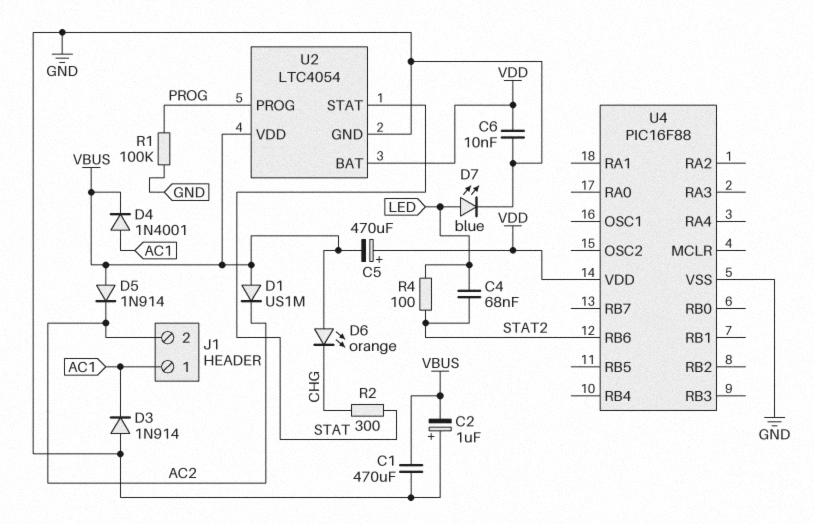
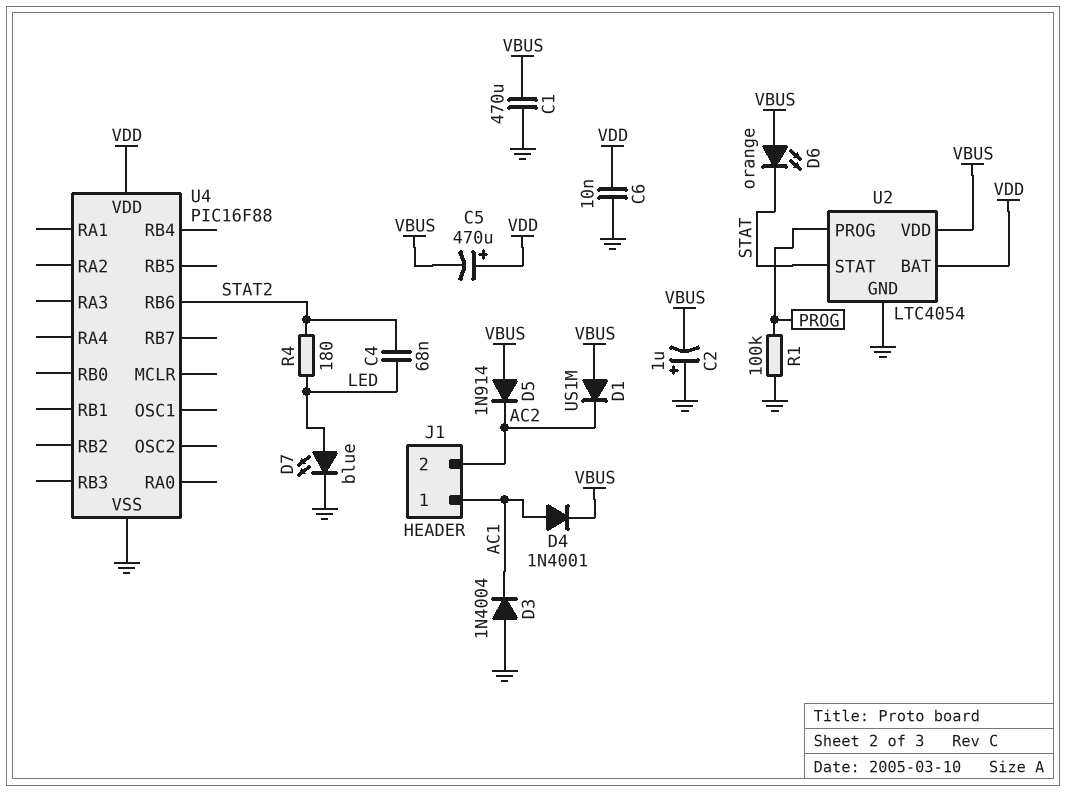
D3: diode 1N914 (A GND, K AC1) -> diode 1N4004 (A GND, K AC1)
D6: LED orange (A VBUS, K CHG) -> LED orange (A VBUS, K STAT)
R2: 300 (CHG, STAT) -> none
R4: 100 (LED, STAT2) -> 180 (LED, STAT2)

